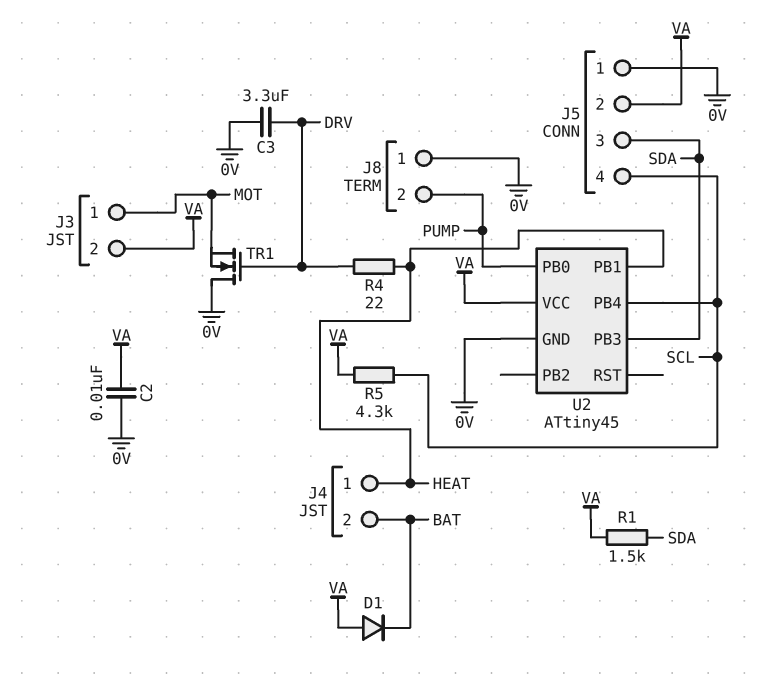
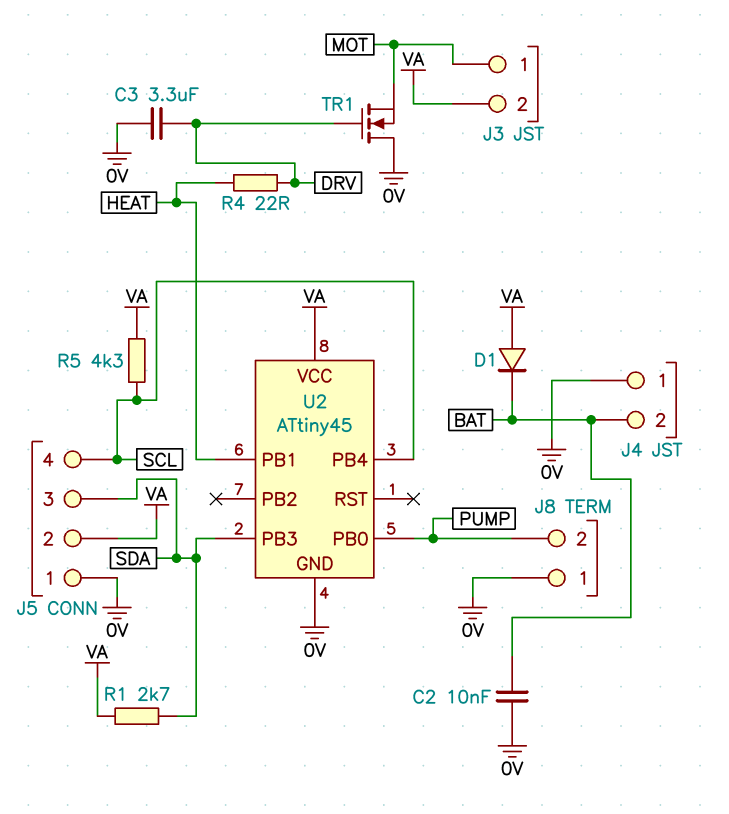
C2: 10nF (0V, VA) -> 10nF (0V, BAT)
J4 pin 1: HEAT -> 0V
R1: 1.5k (SDA, VA) -> 2.7k (SDA, VA)

